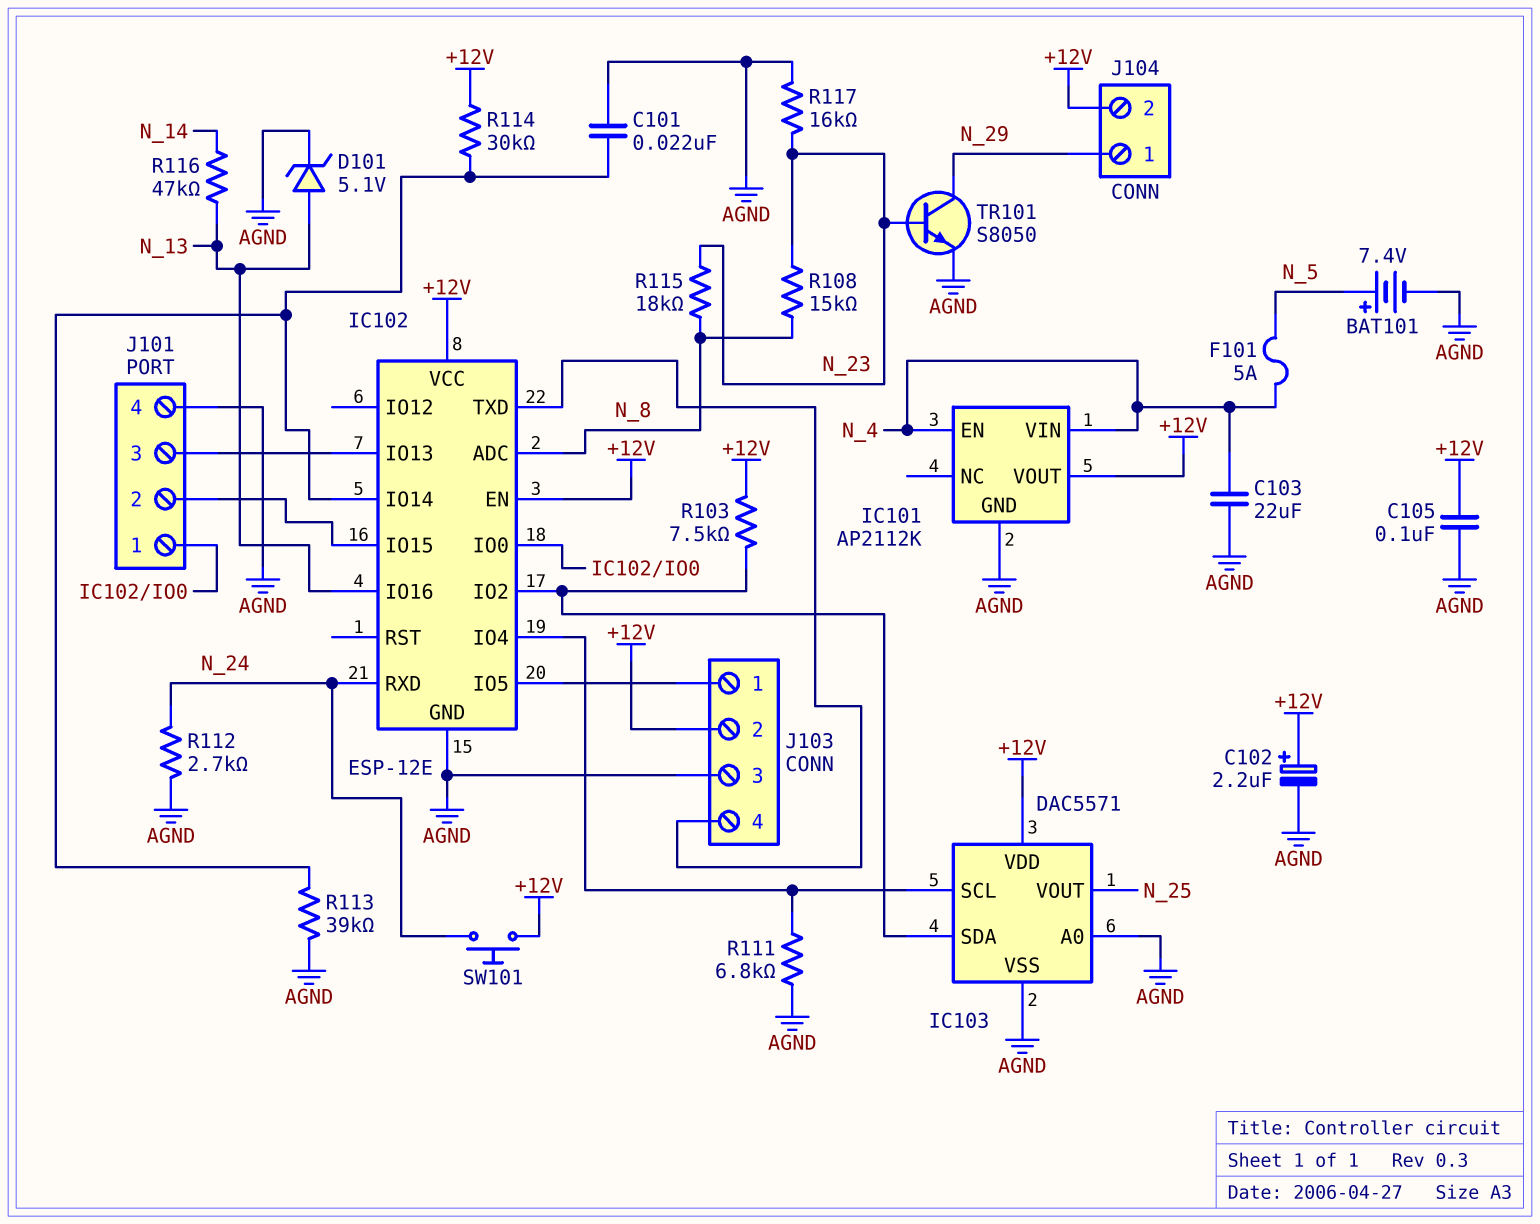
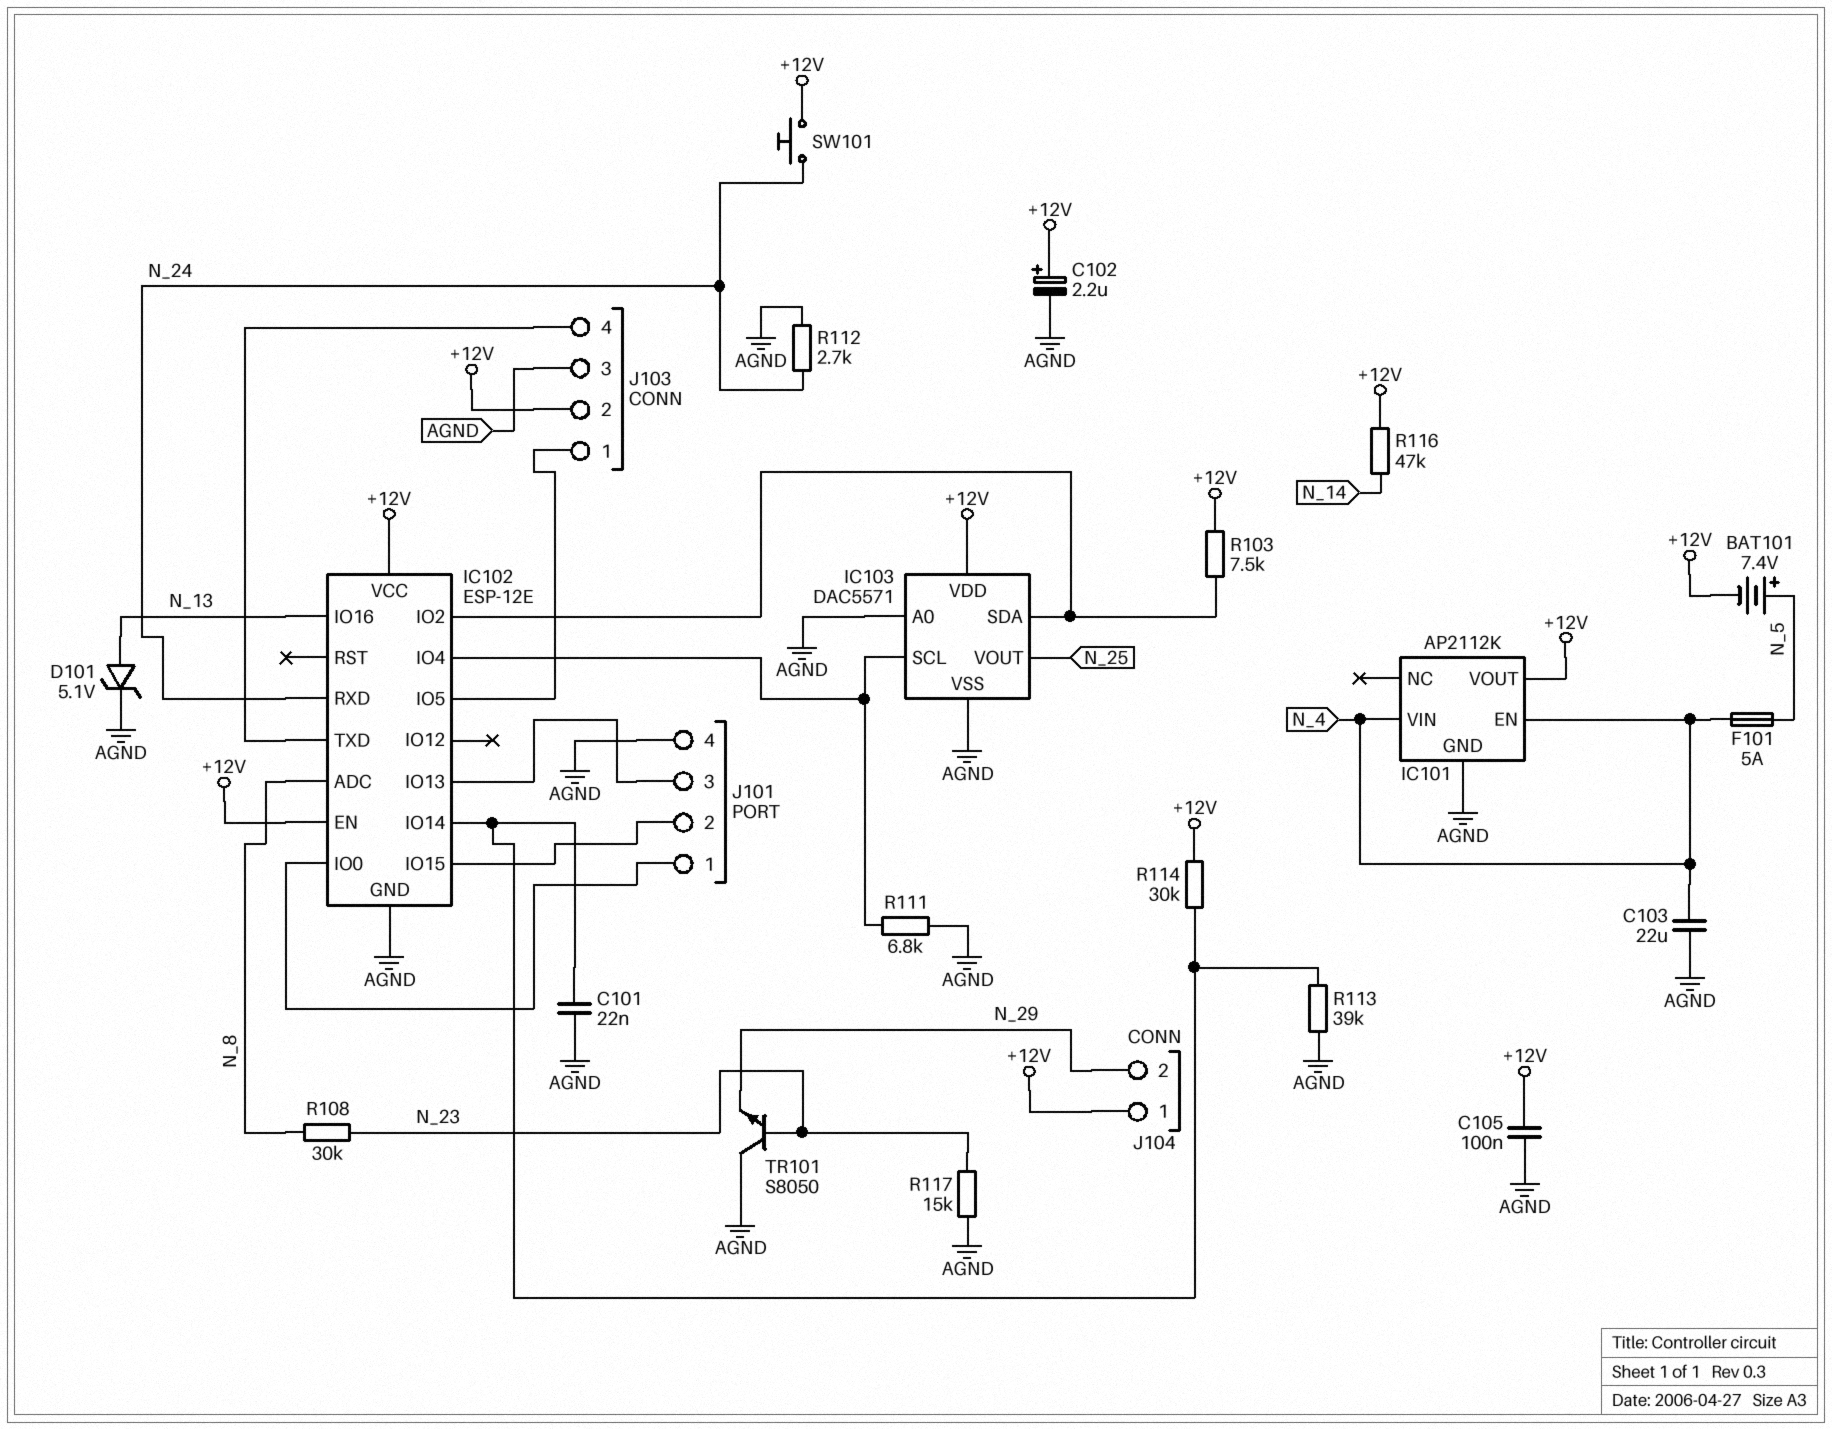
BAT101: 7.4V (plus N_5, minus AGND) -> 7.4V (plus N_5, minus +12V)
J104 pin 1: N_29 -> +12V
J104 pin 2: +12V -> N_29
R108: 15k (N_8, N_23) -> 30k (N_8, N_23)
R115: 18k (N_8, N_23) -> none
R116: 47k (N_13, N_14) -> 47k (+12V, N_14)
R117: 16k (AGND, N_23) -> 15k (AGND, N_23)
TR101: NPN S8050 (B N_23, C N_29, E AGND) -> NPN S8050 (B N_23, C AGND, E N_29)

